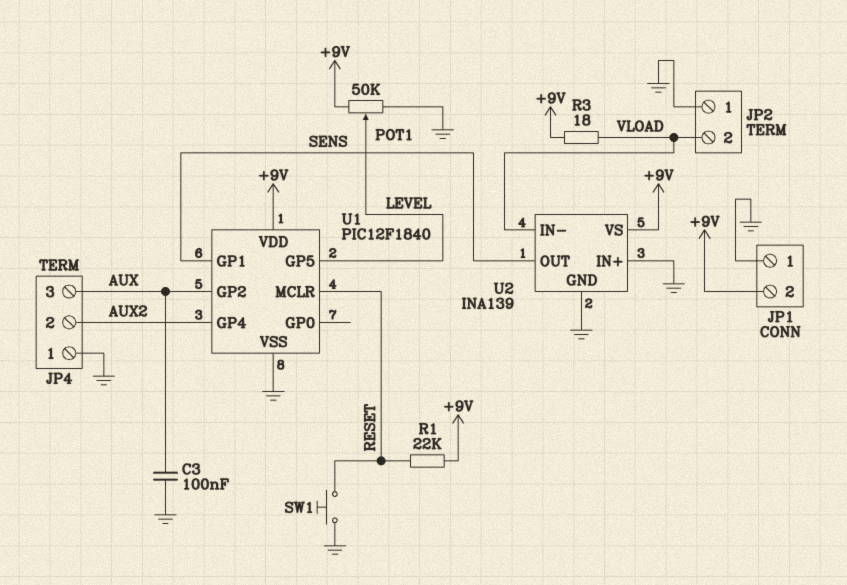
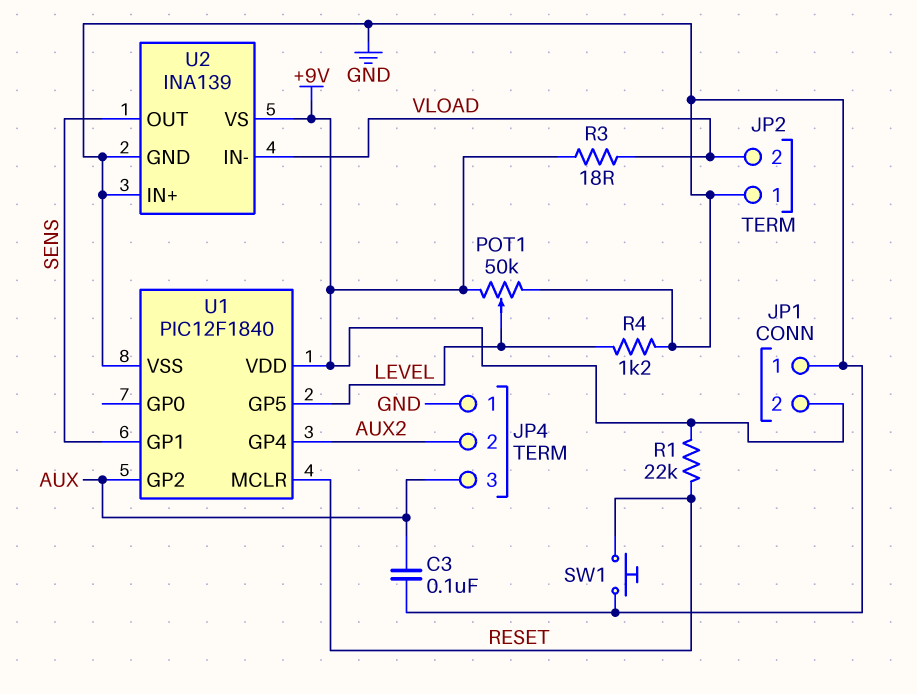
R4: none -> 1.2k (GND, LEVEL)

